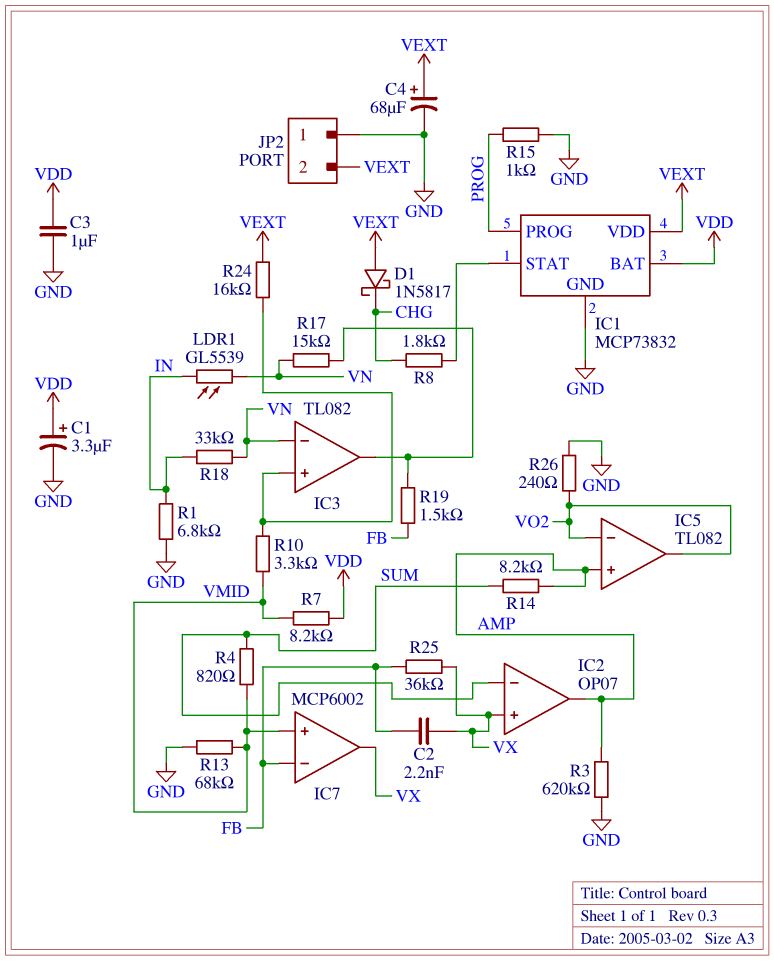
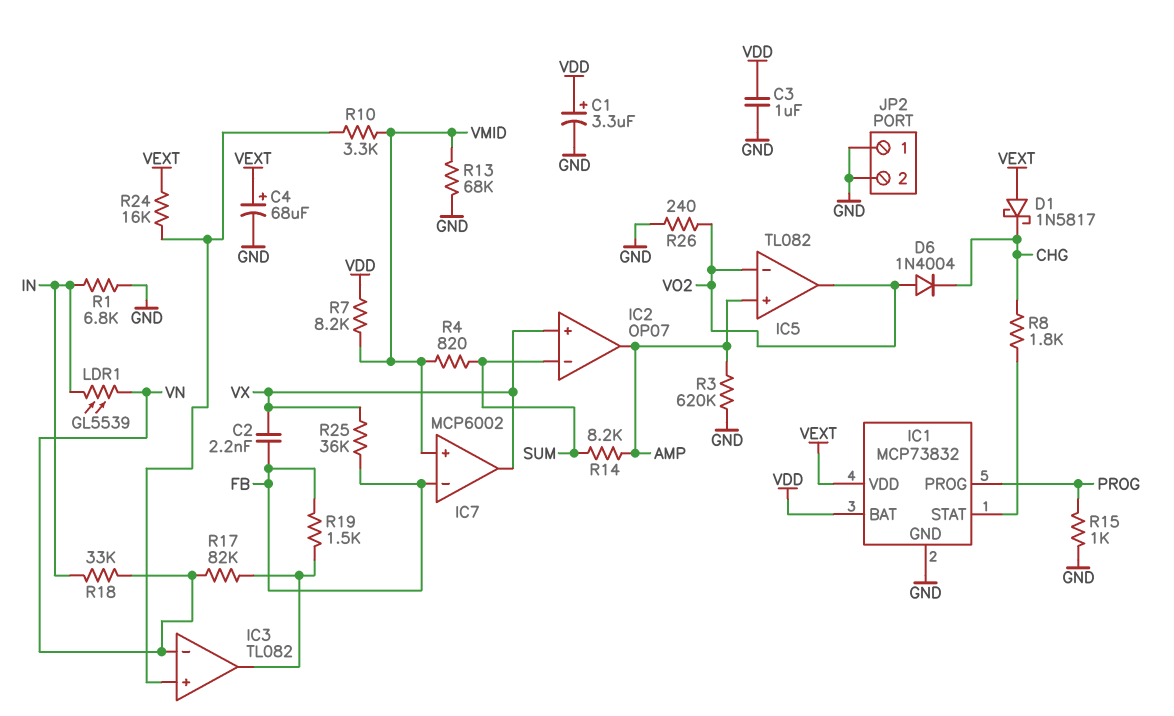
D6: none -> diode 1N4004 (A VO2, K CHG)
JP2 pin 2: VEXT -> GND
R17: 15k (IC3/out, VN) -> 82k (IC3/out, VN)

